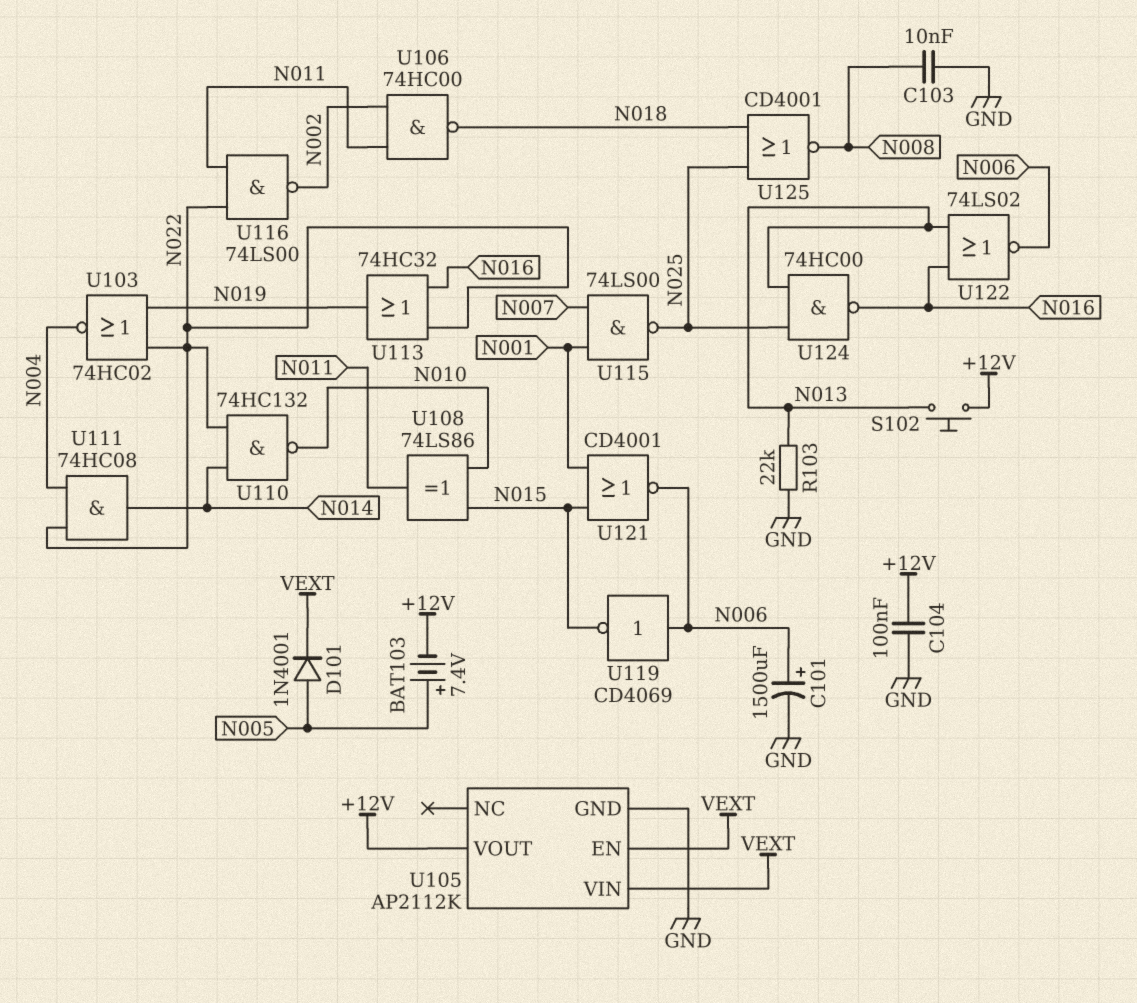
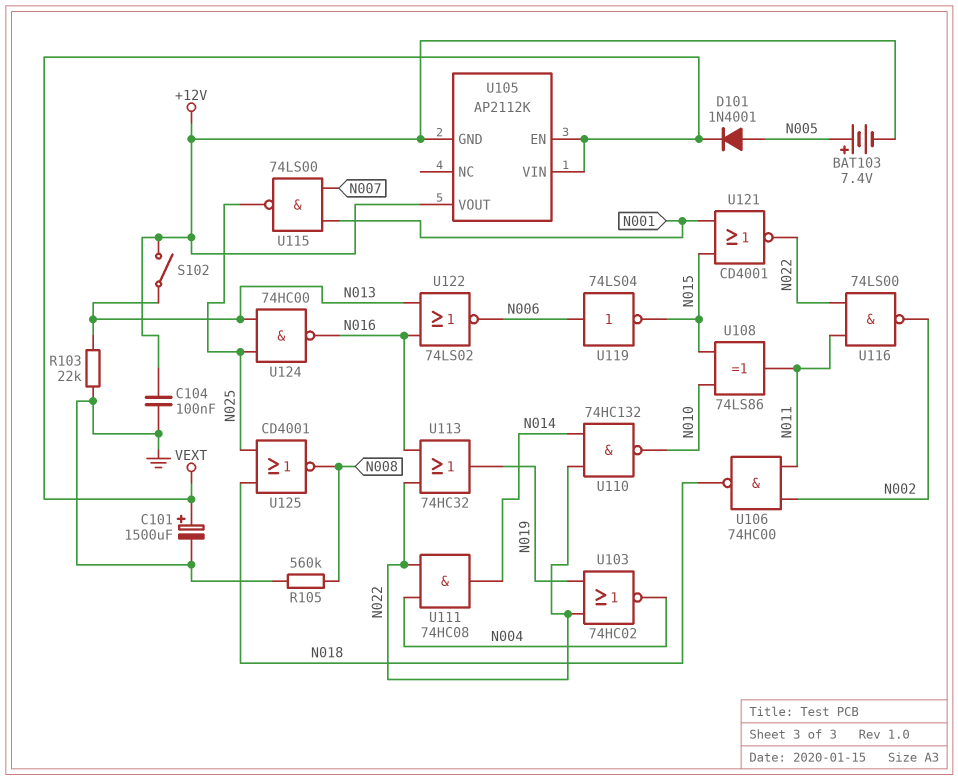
C101: 1500uF (plus N006, minus GND) -> 1500uF (plus VEXT, minus GND)
C103: 10nF (GND, N008) -> none
R105: none -> 560k (GND, N008)
S102: button (+12V, N013) -> switch (+12V, N013)
U105 pin GND: GND -> +12V
U119: NOT CD4069 (in N006, out N015) -> NOT 74LS04 (in N006, out N015)
U121: NOR CD4001 (in N001, in N015, out N006) -> NOR CD4001 (in N001, in N015, out N022)

